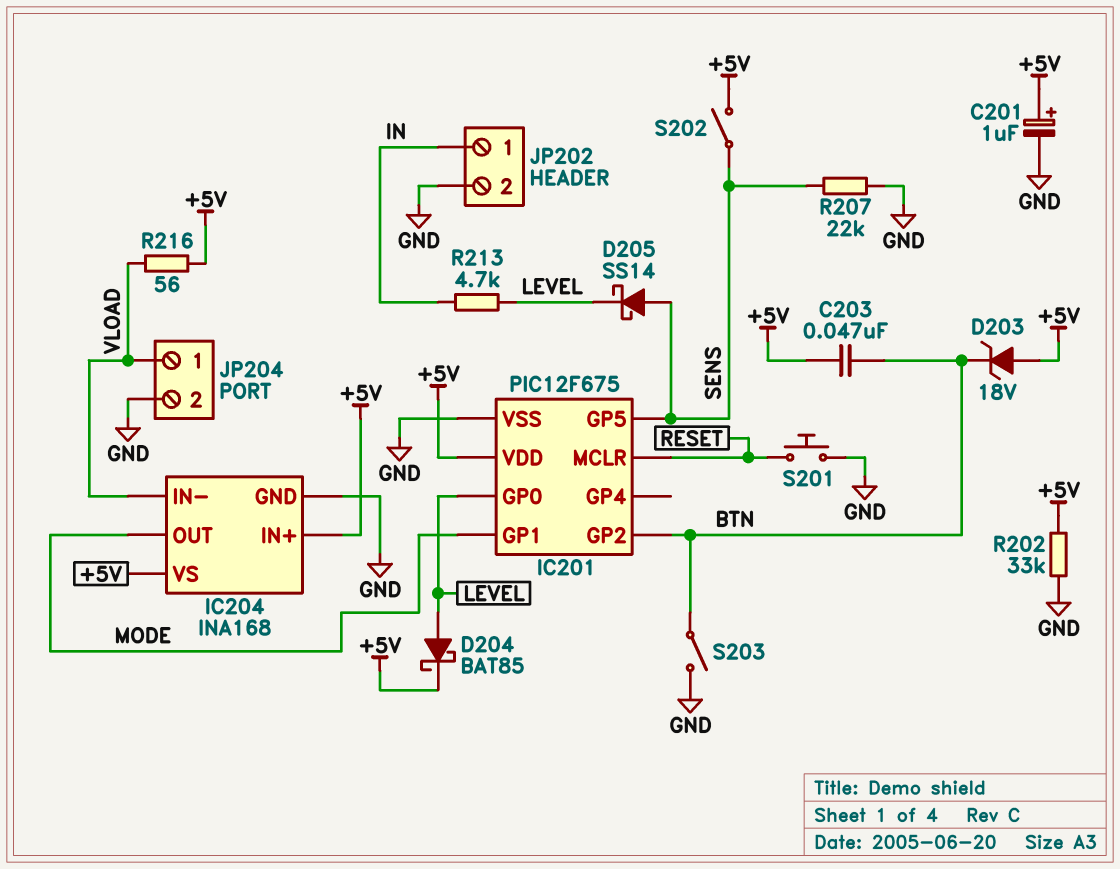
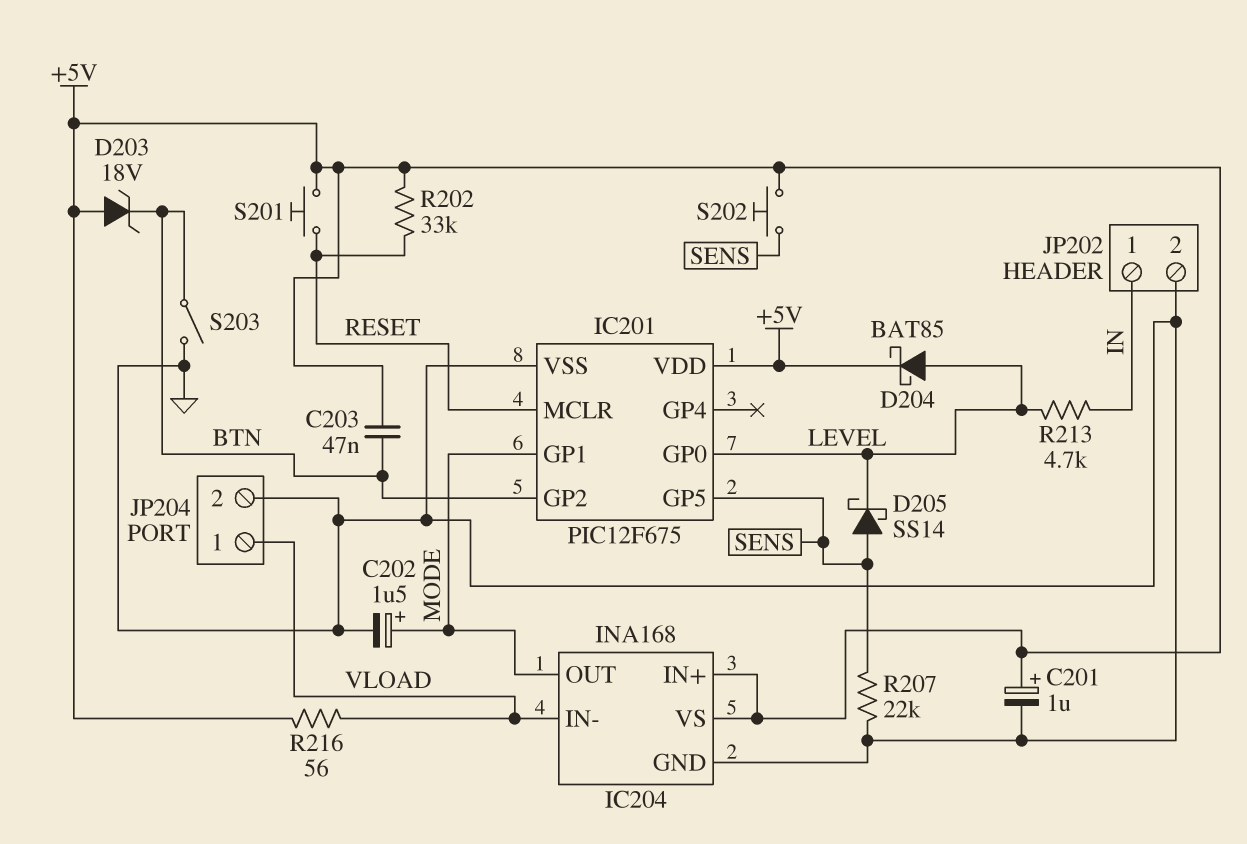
C202: none -> 1.5uF (plus MODE, minus GND)
R202: 33k (+5V, GND) -> 33k (+5V, RESET)
S201: button (GND, RESET) -> button (+5V, RESET)
S202: switch (+5V, SENS) -> button (+5V, SENS)

